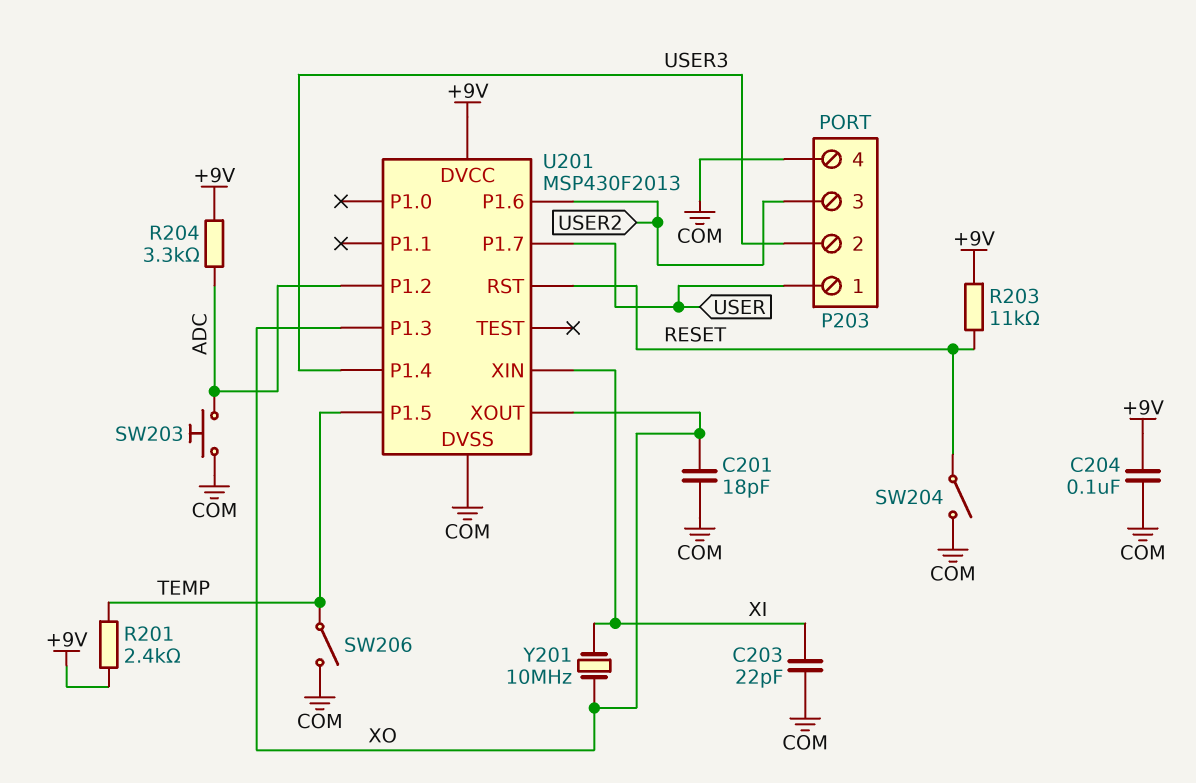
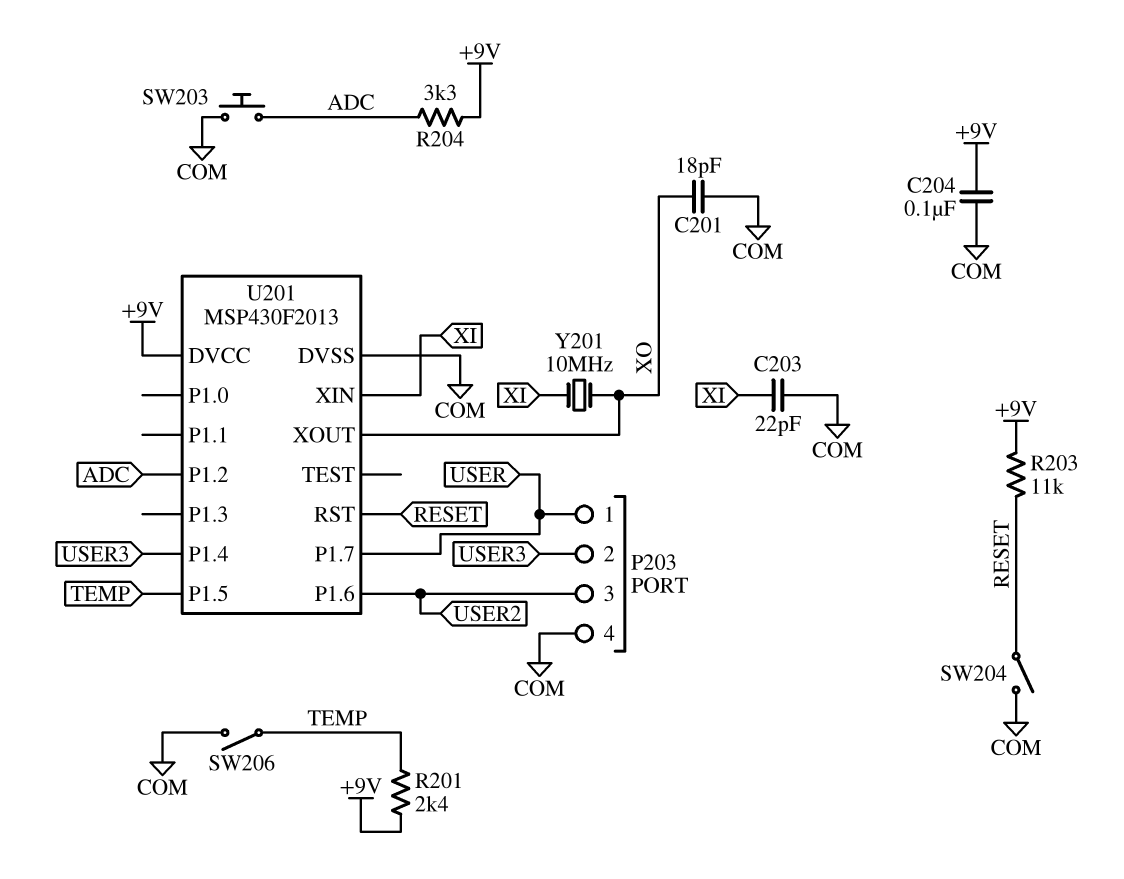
U201 pin P1.3: XO -> none

